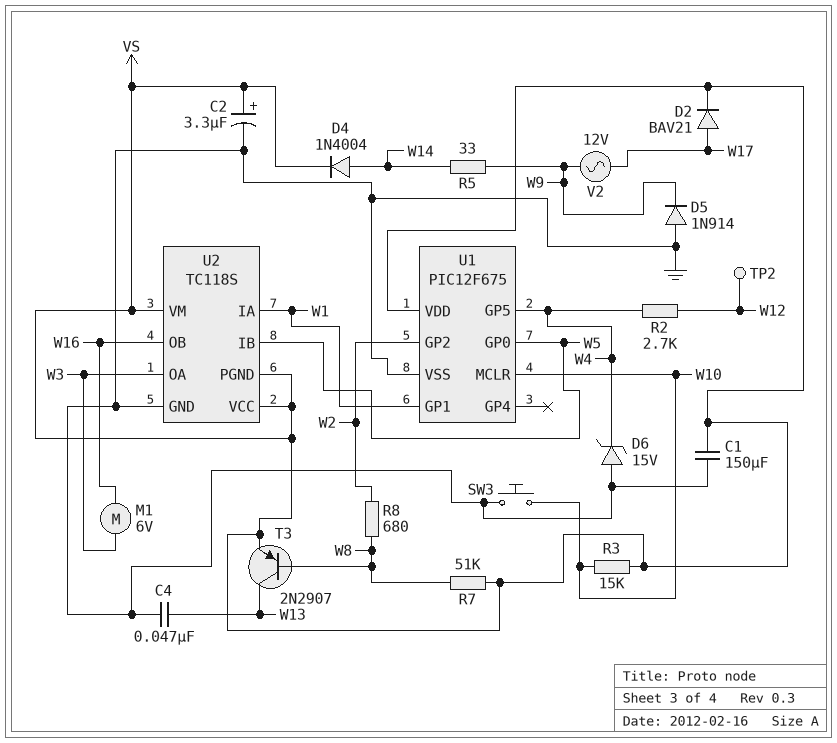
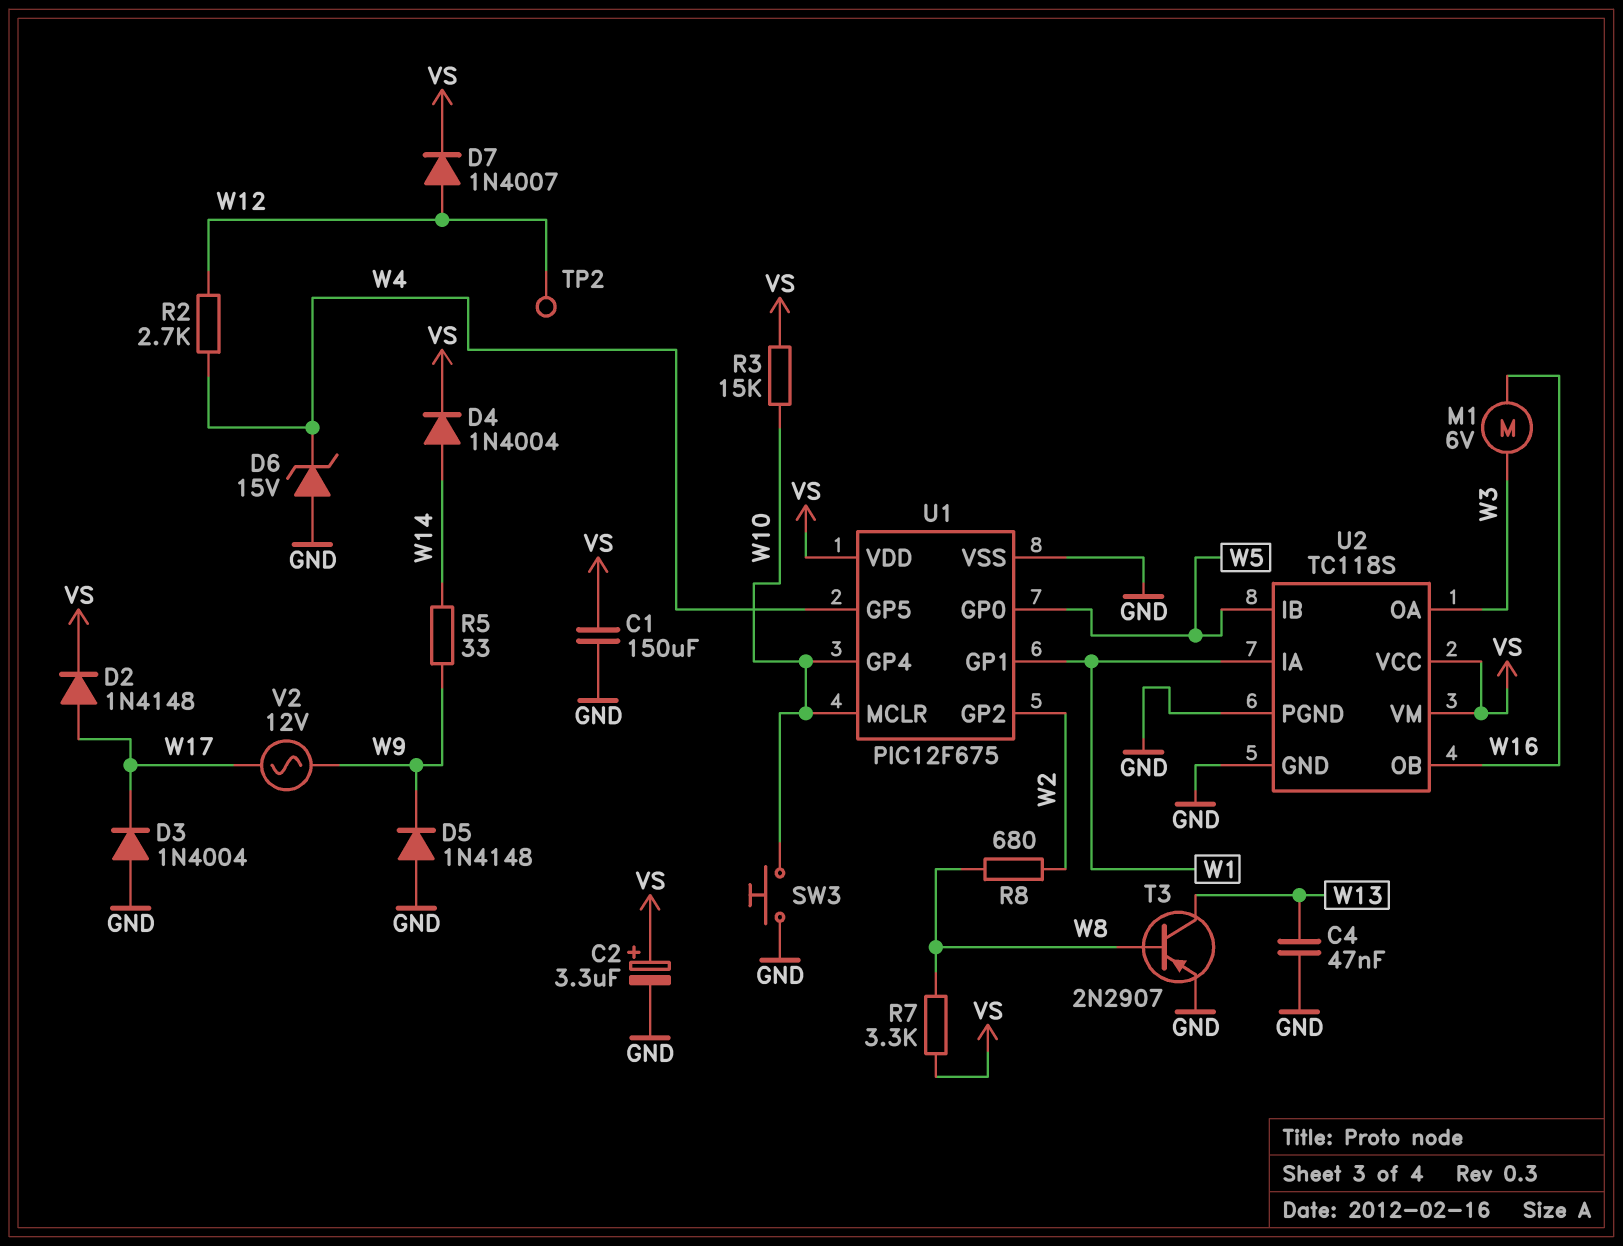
D2: diode BAV21 (A W17, K VS) -> diode 1N4148 (A W17, K VS)
D3: none -> diode 1N4004 (A GND, K W17)
D5: diode 1N914 (A GND, K W9) -> diode 1N4148 (A GND, K W9)
D7: none -> diode 1N4007 (A W12, K VS)
R7: 51k (VS, W8) -> 3.3k (VS, W8)
T3: PNP 2N2907 (B W8, C W13, E VS) -> PNP 2N2907 (B W8, C W13, E GND)
U1 pin GP4: none -> W10
U2 pin PGND: VS -> GND

